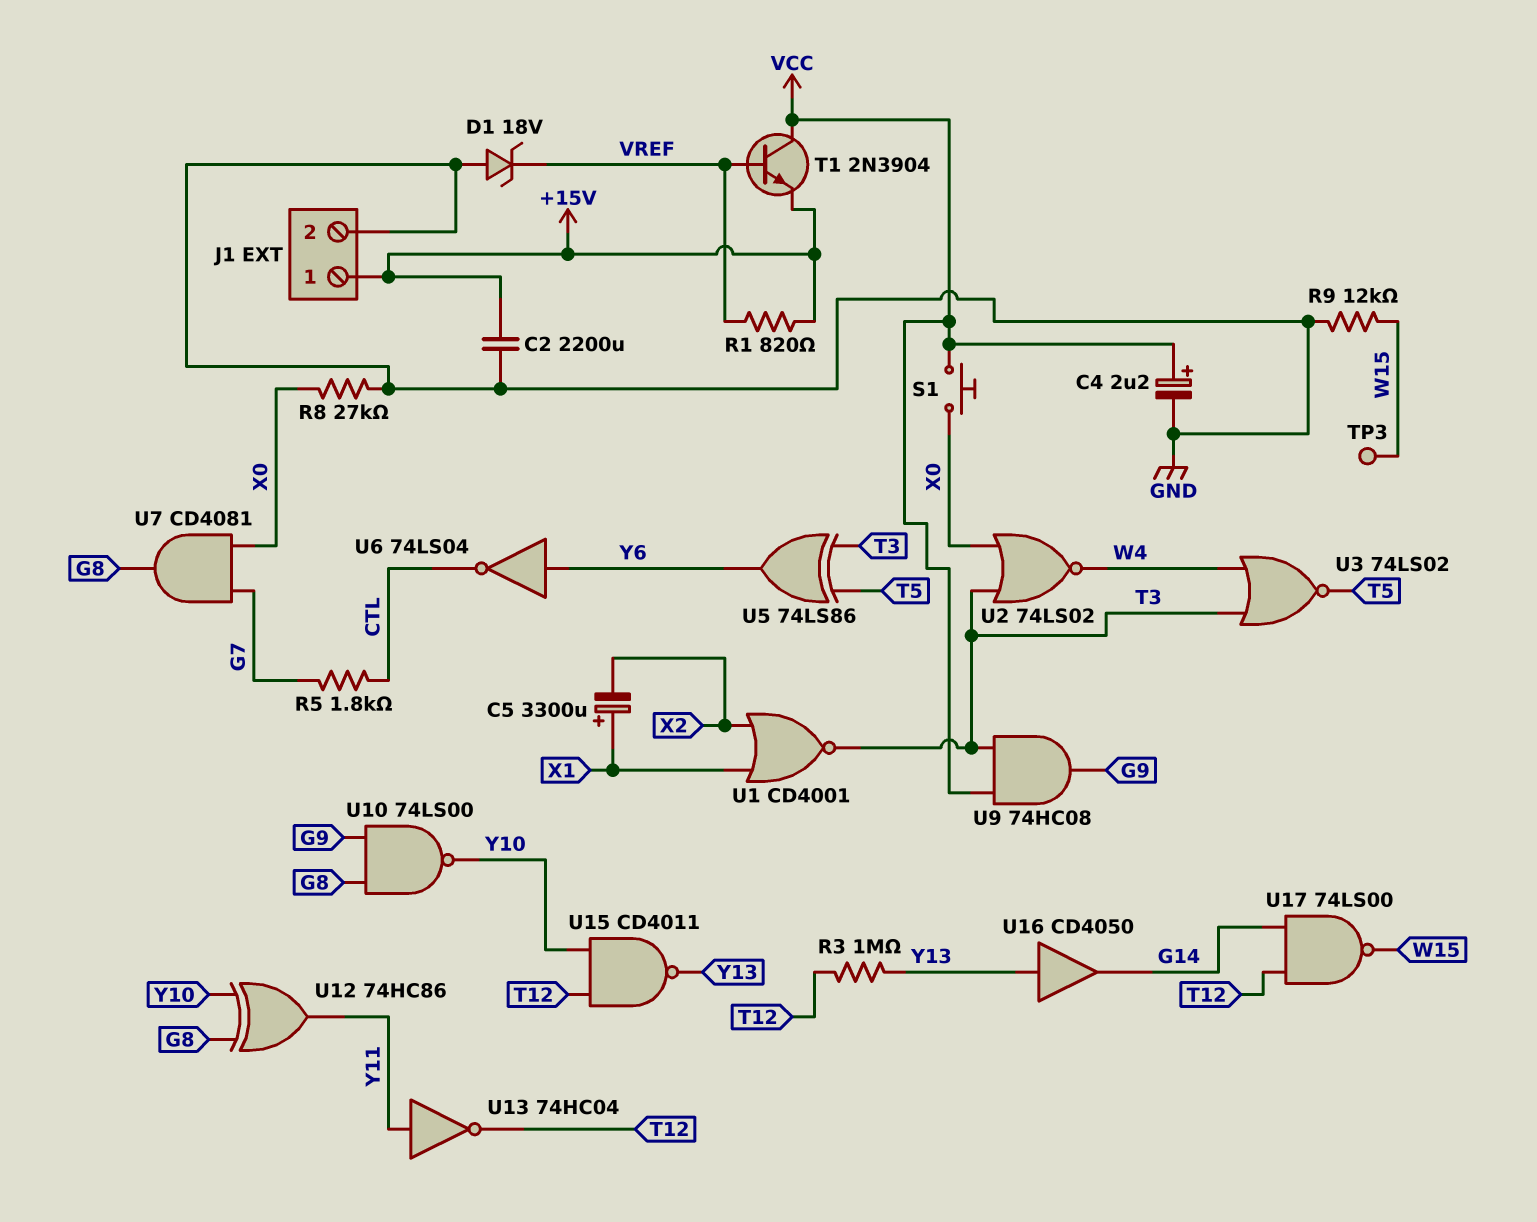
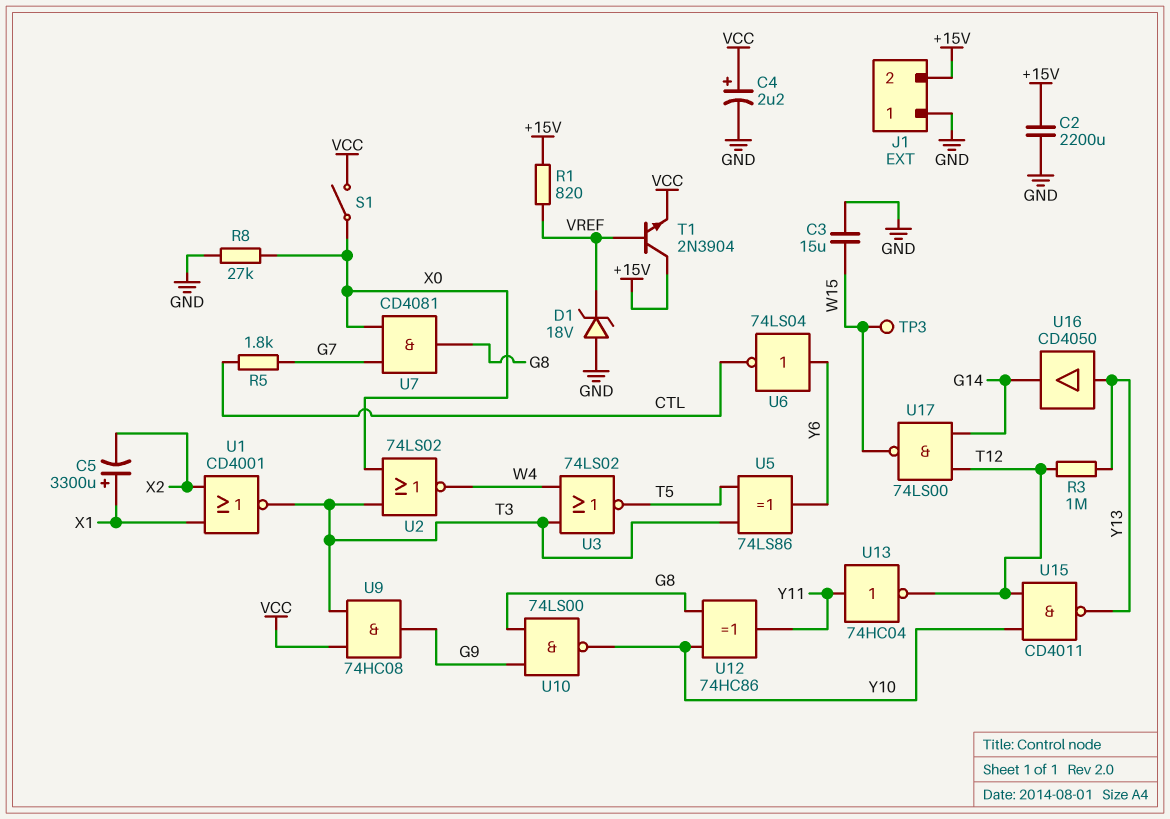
C3: none -> 15uF (GND, W15)
J1 pin 1: +15V -> GND
J1 pin 2: GND -> +15V
R9: 12k (GND, W15) -> none
S1: button (VCC, X0) -> switch (VCC, X0)
T1: NPN 2N3904 (B VREF, C VCC, E +15V) -> NPN 2N3904 (B VREF, C +15V, E VCC)

